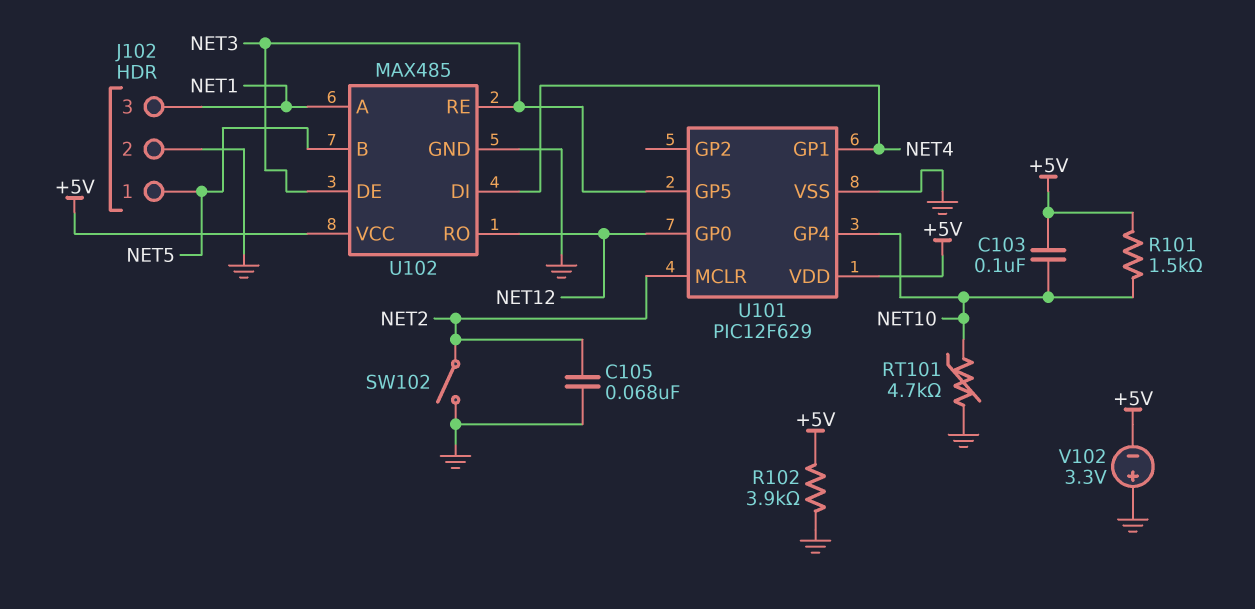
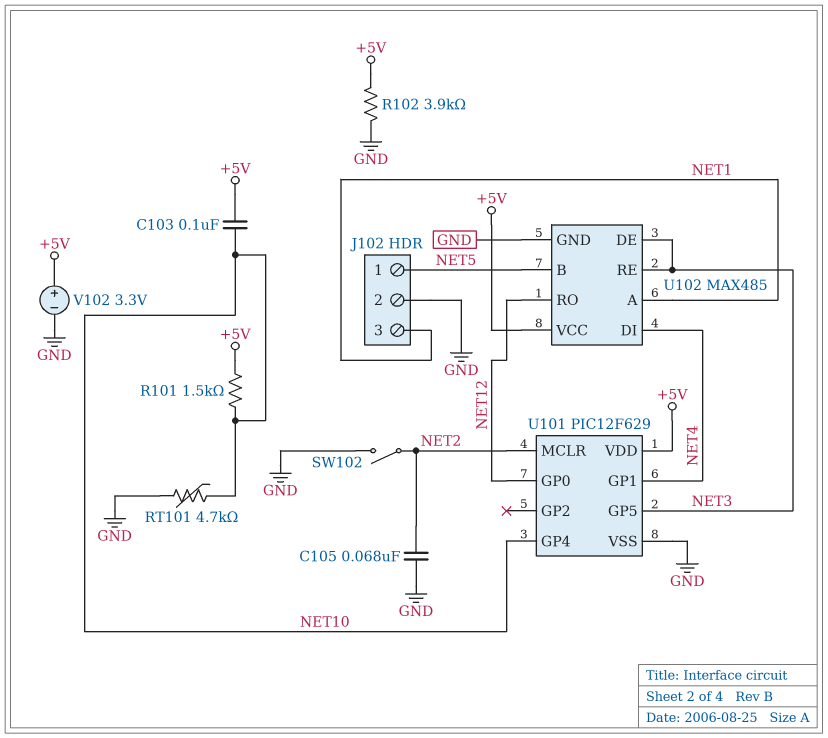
V102: 3.3V (plus GND, minus +5V) -> 3.3V (plus +5V, minus GND)

